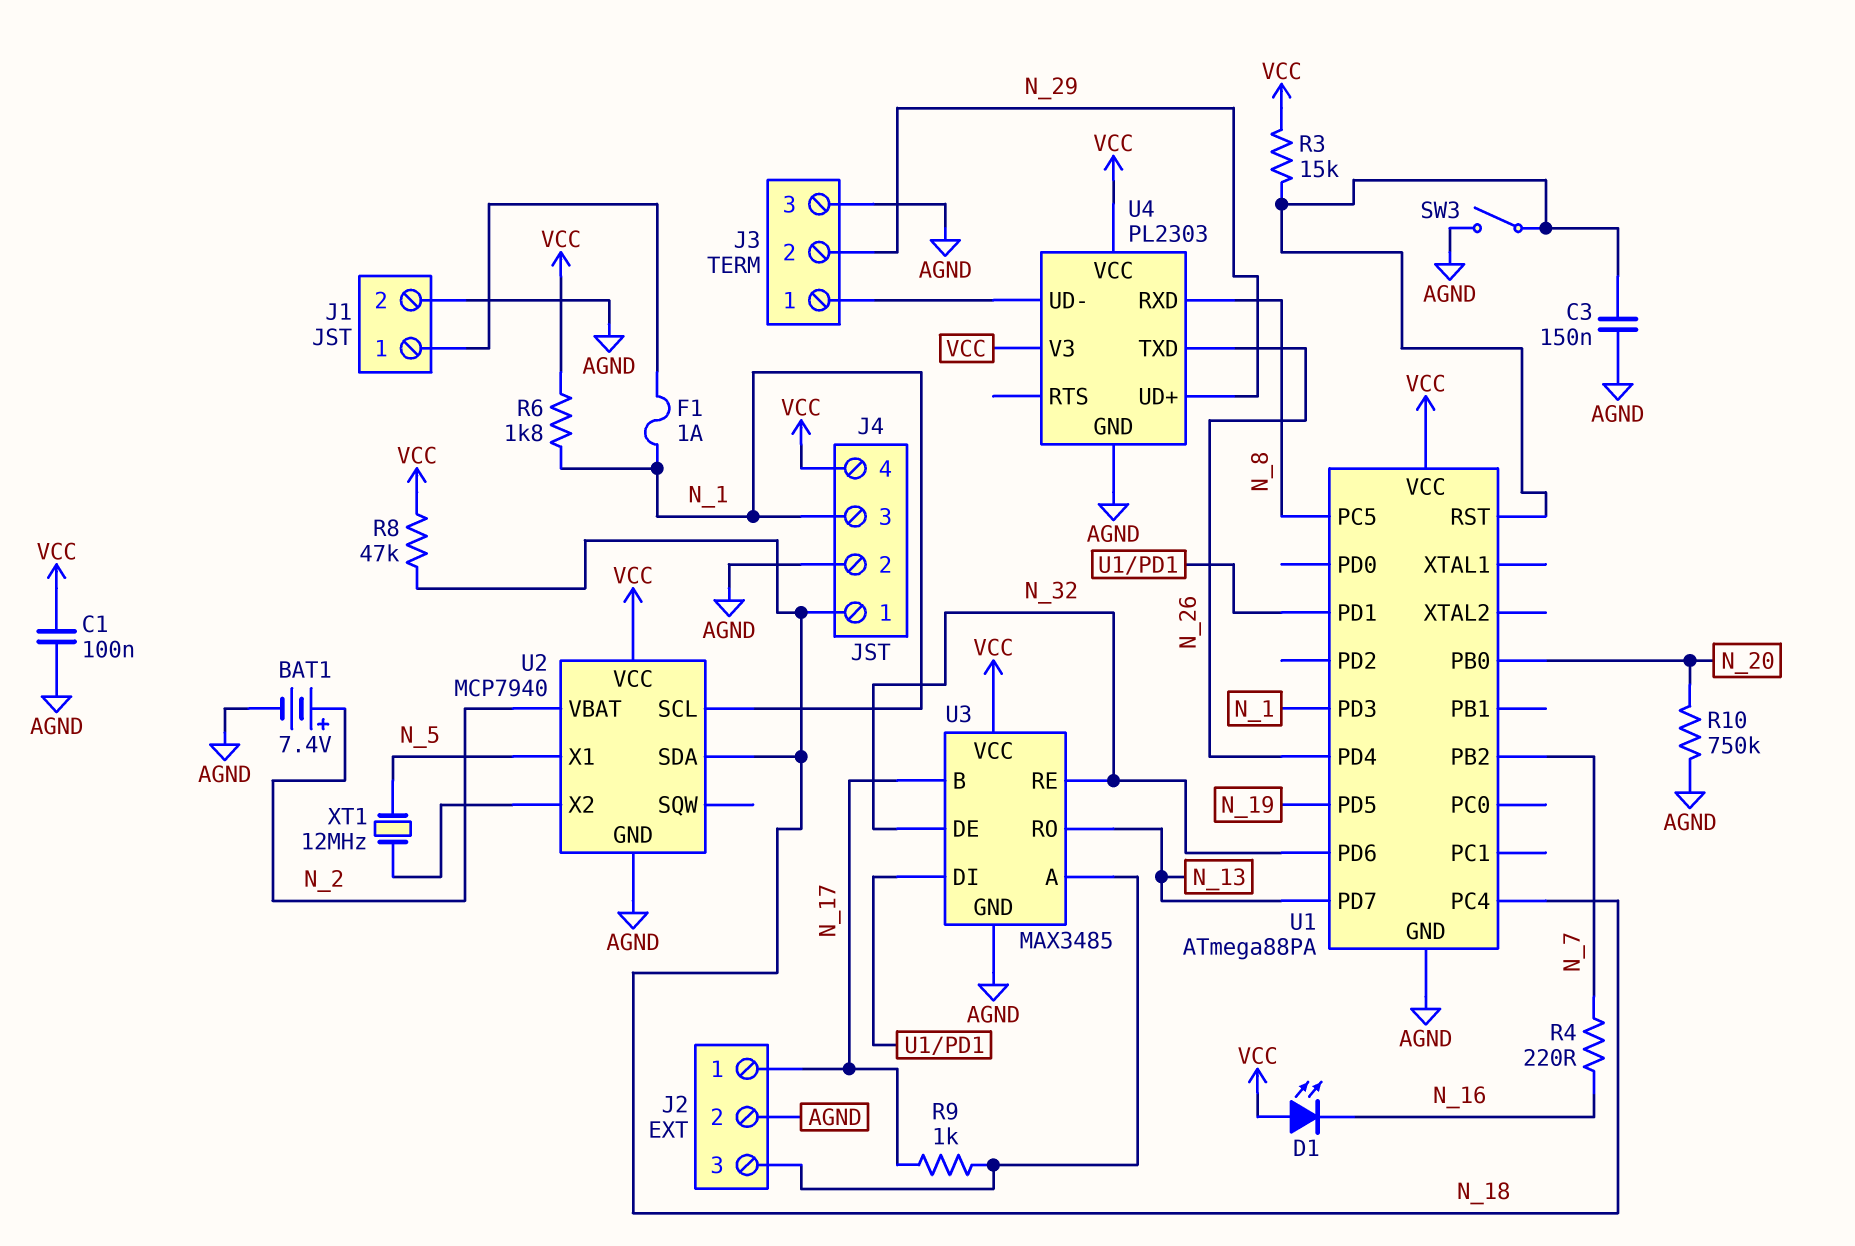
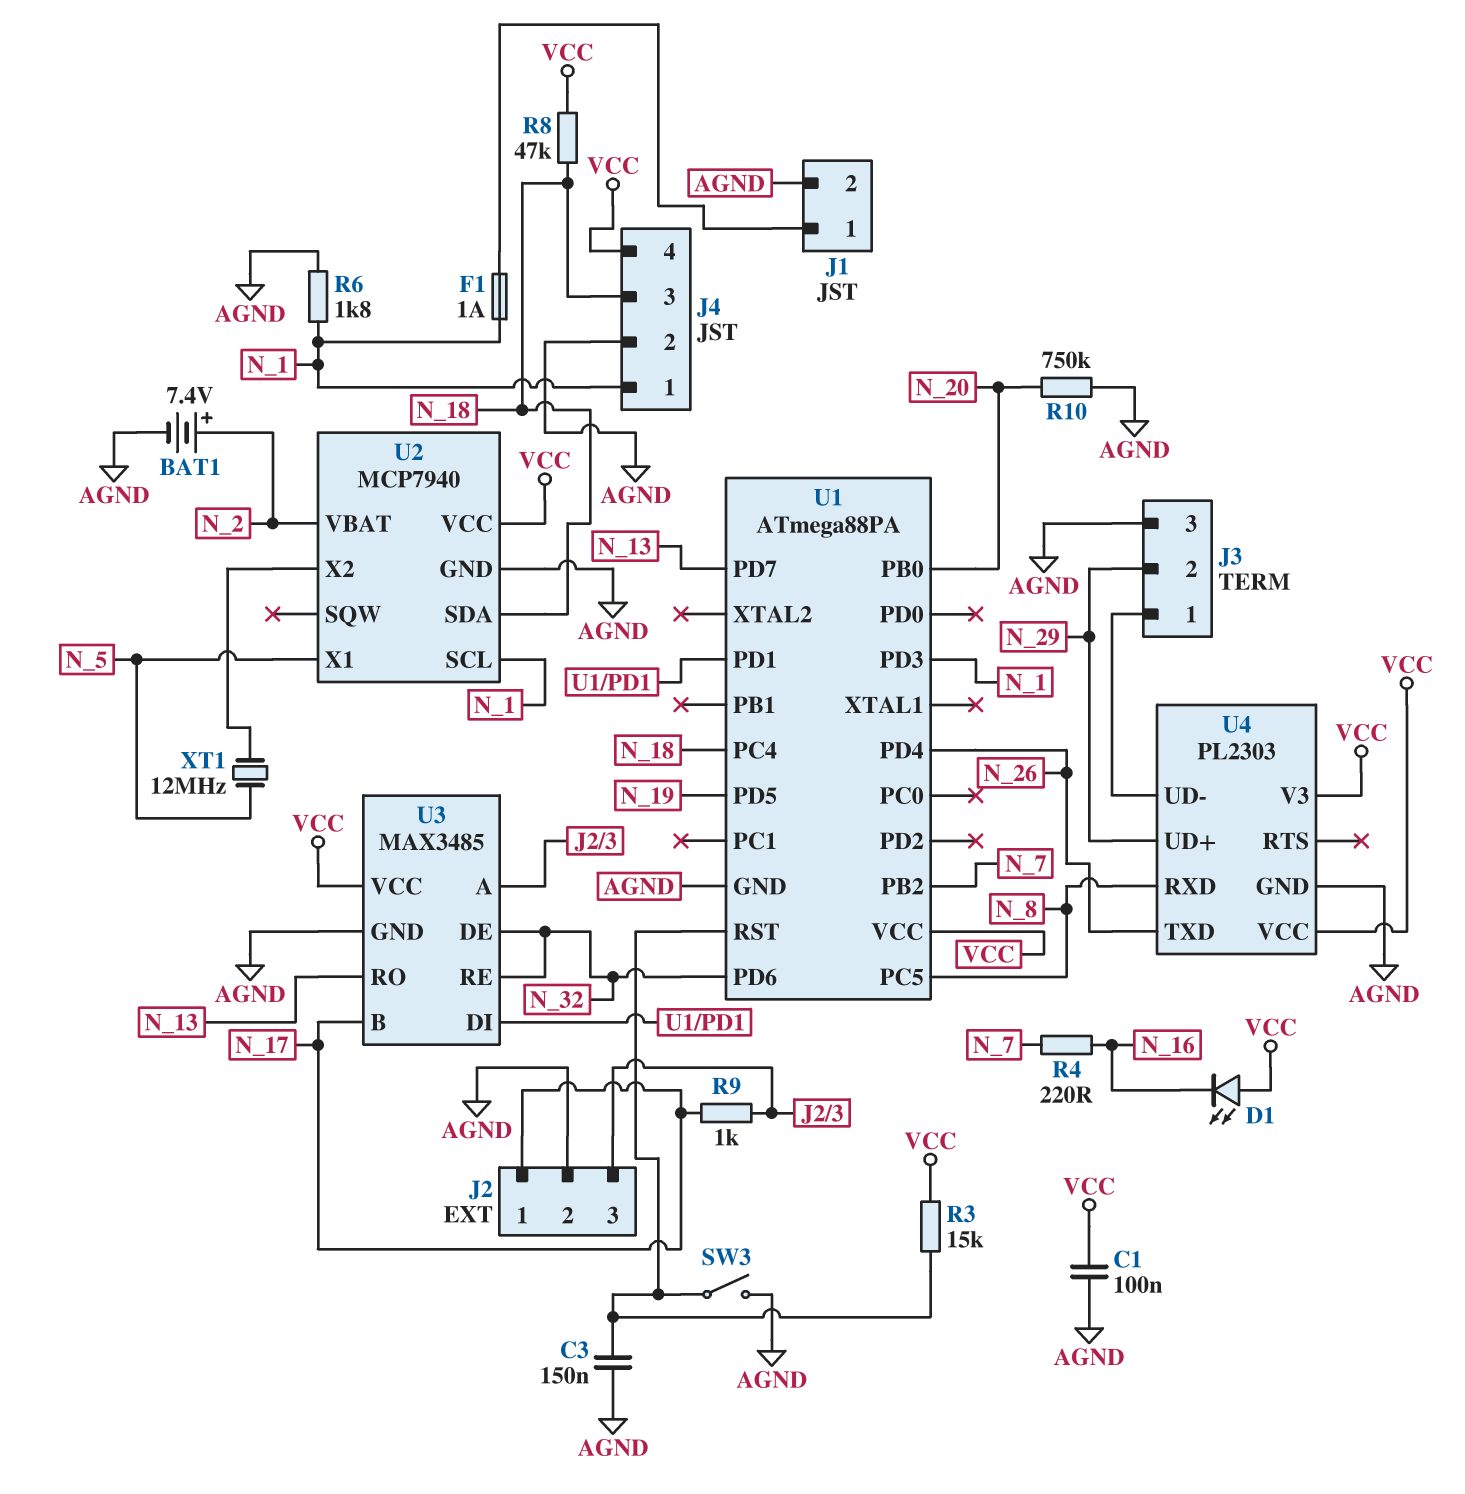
J4 pin 1: N_18 -> N_1
J4 pin 3: N_1 -> N_18
R6: 1.8k (N_1, VCC) -> 1.8k (AGND, N_1)

